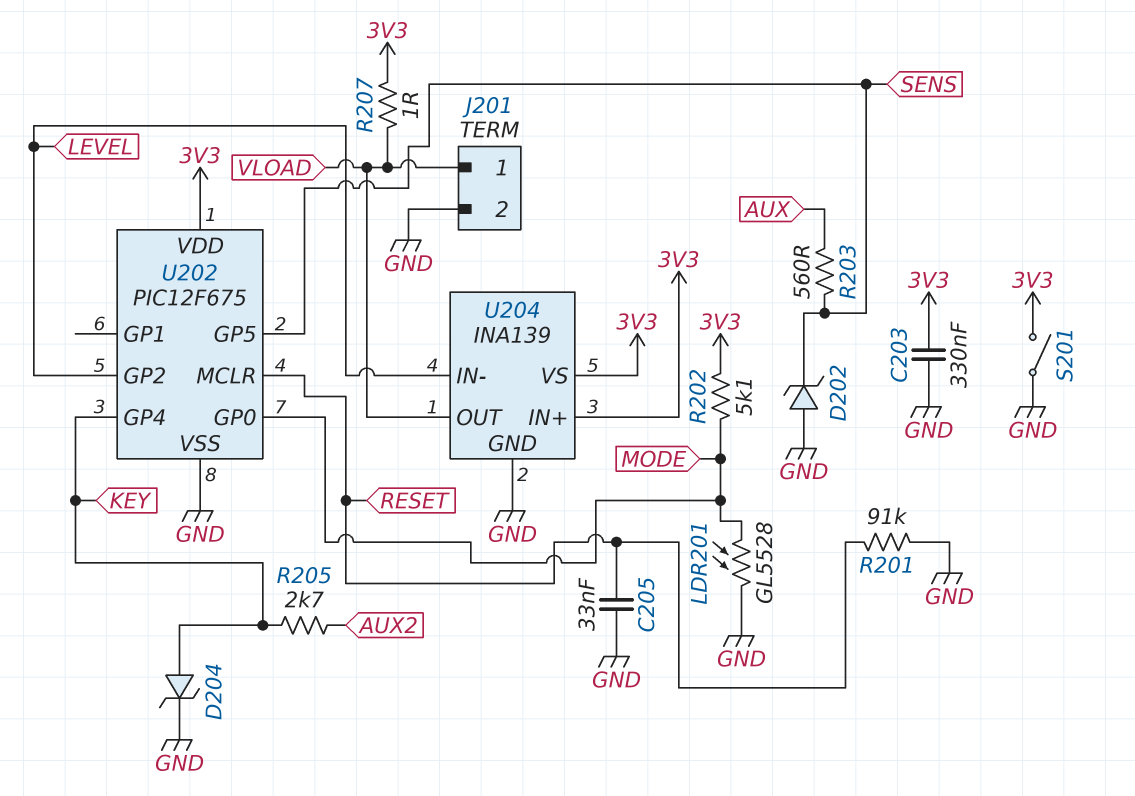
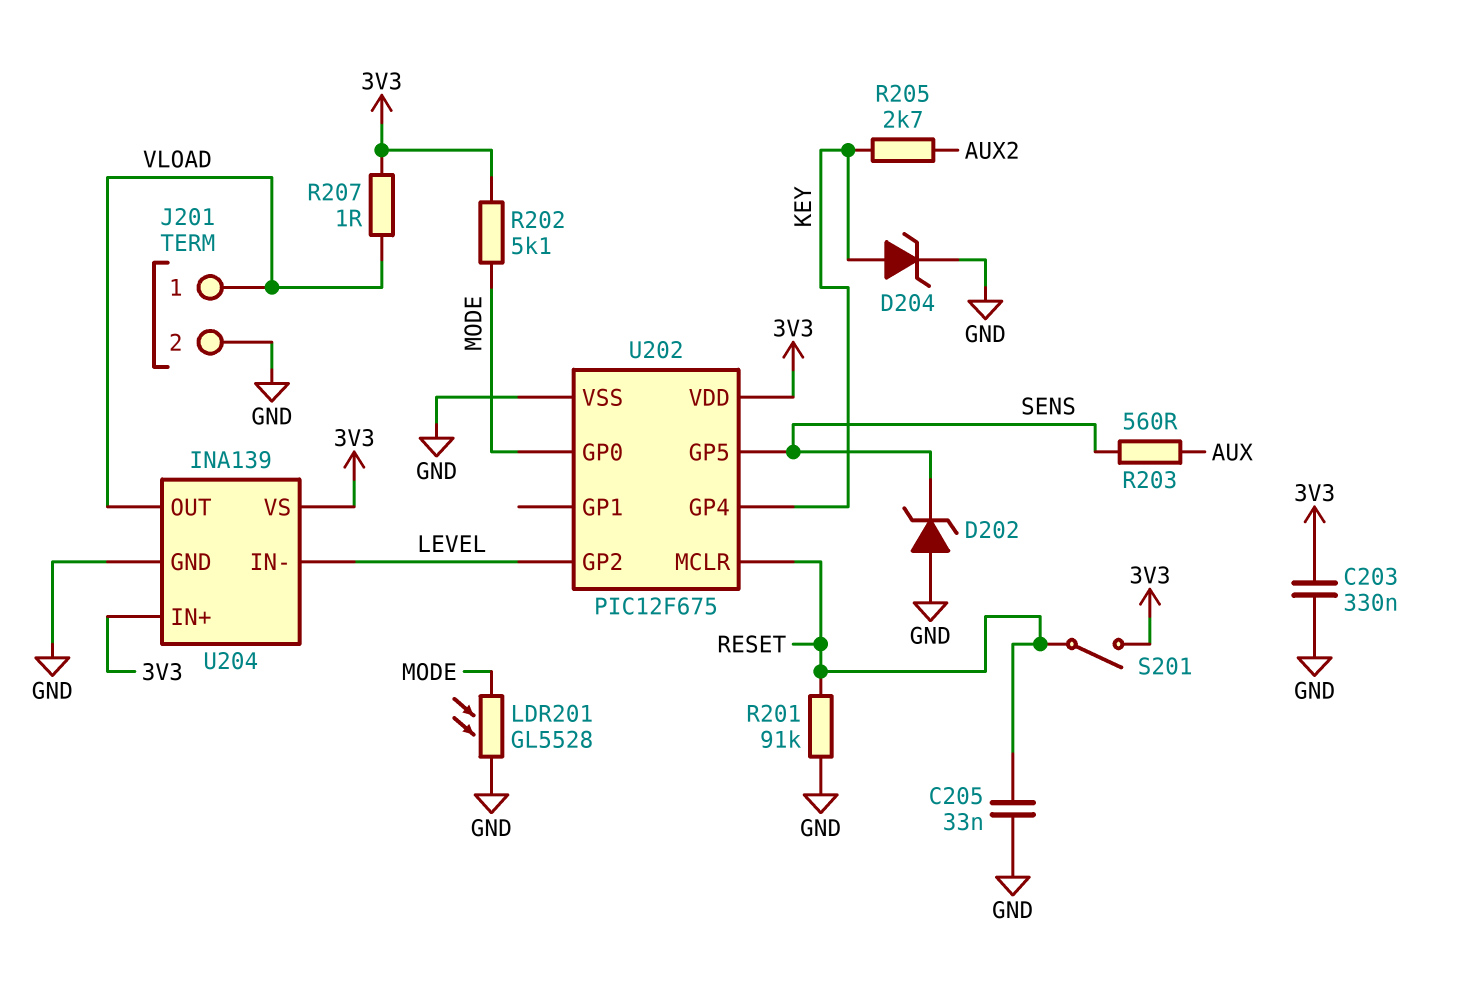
S201: switch (3V3, GND) -> switch (3V3, RESET)

